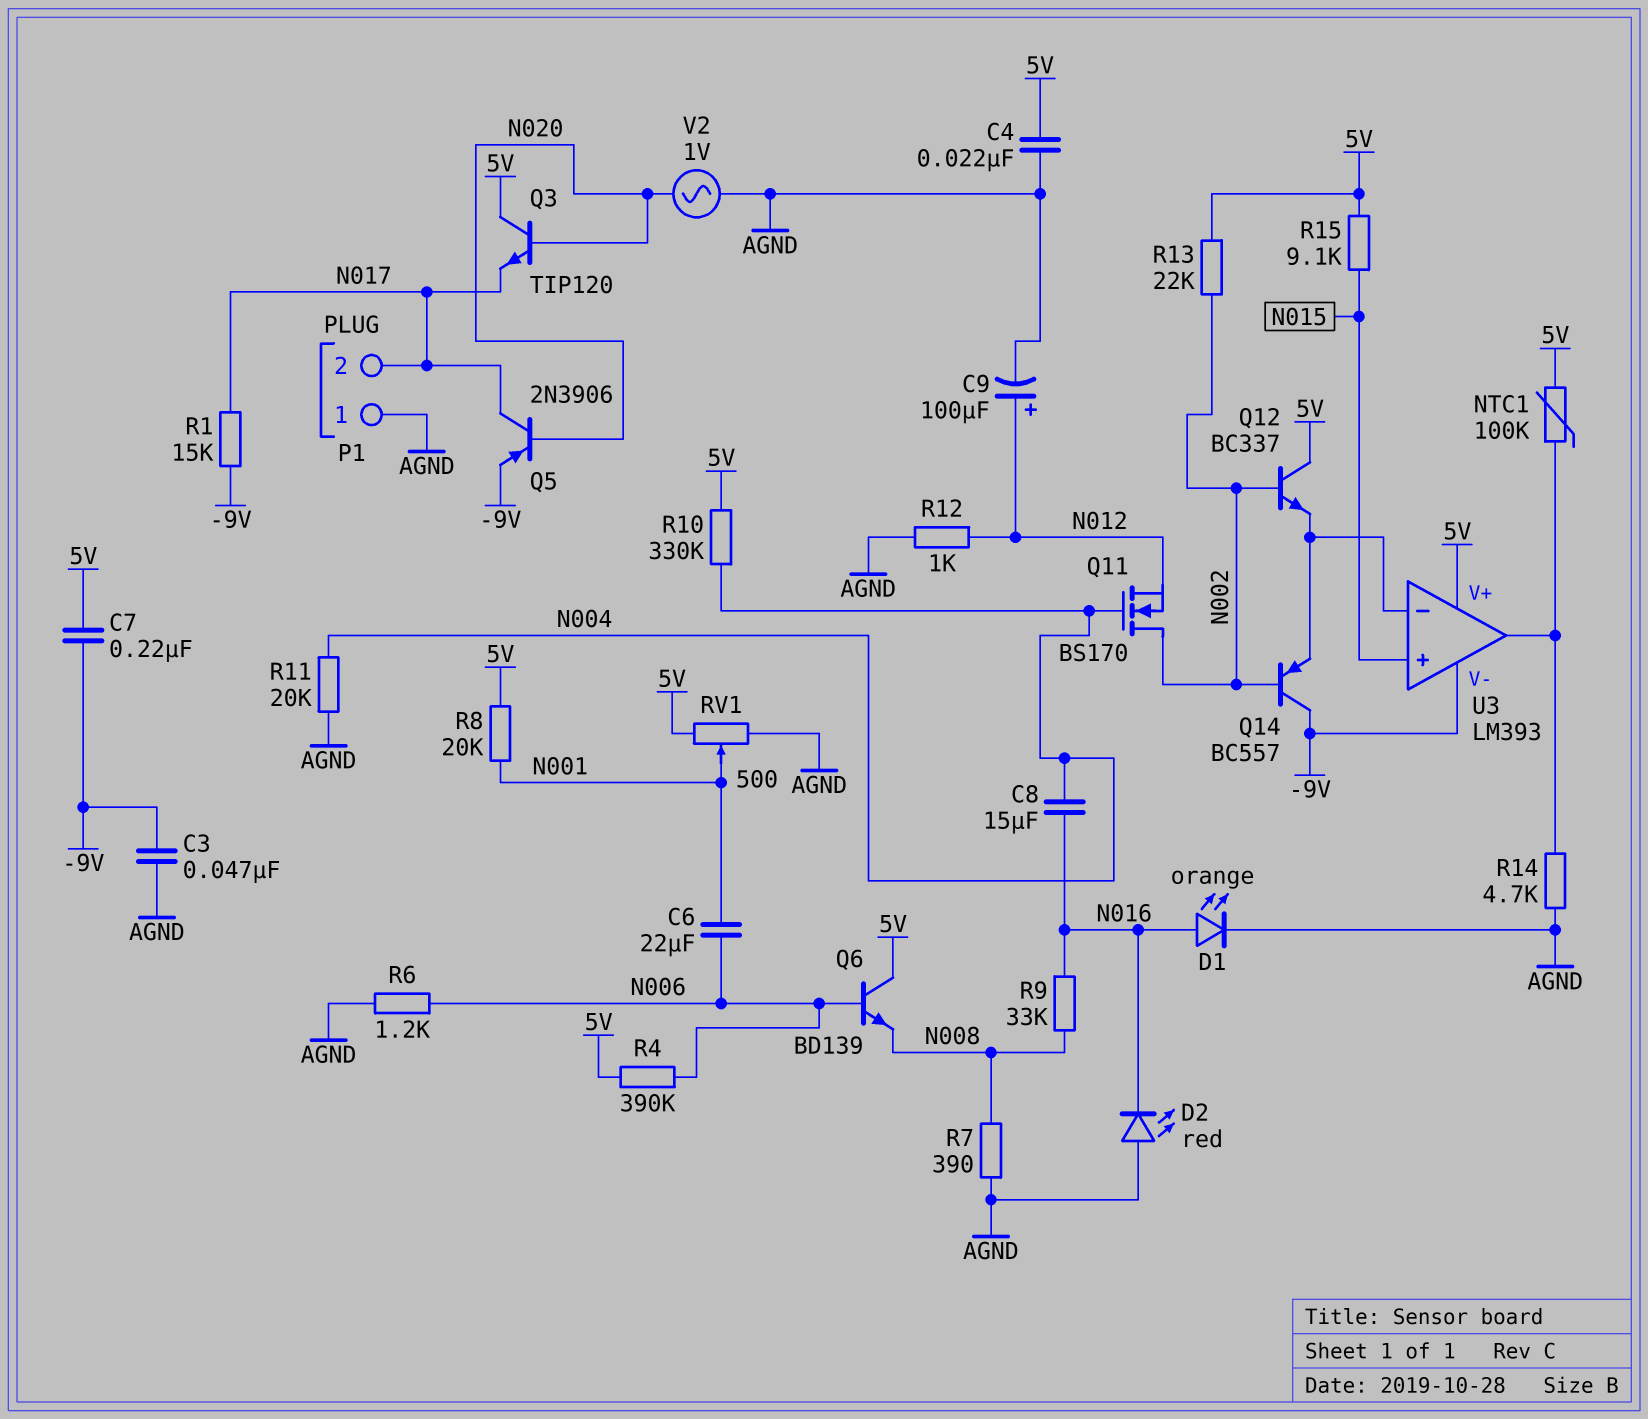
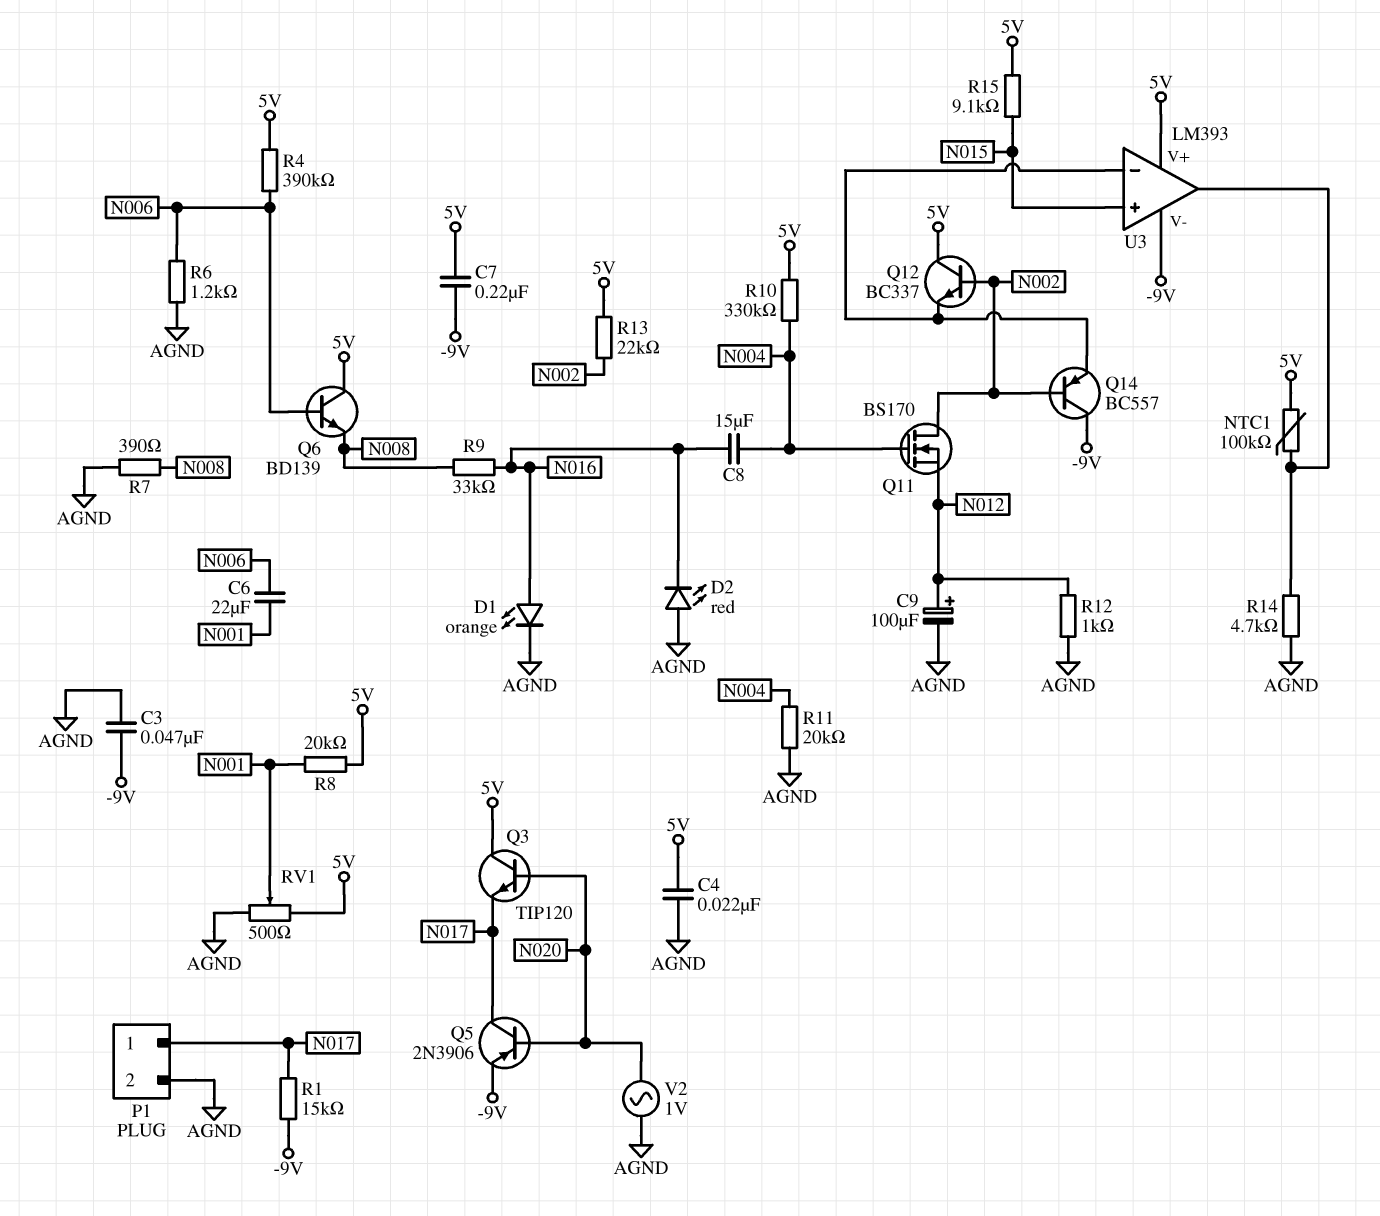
P1 pin 1: AGND -> N017
P1 pin 2: N017 -> AGND

